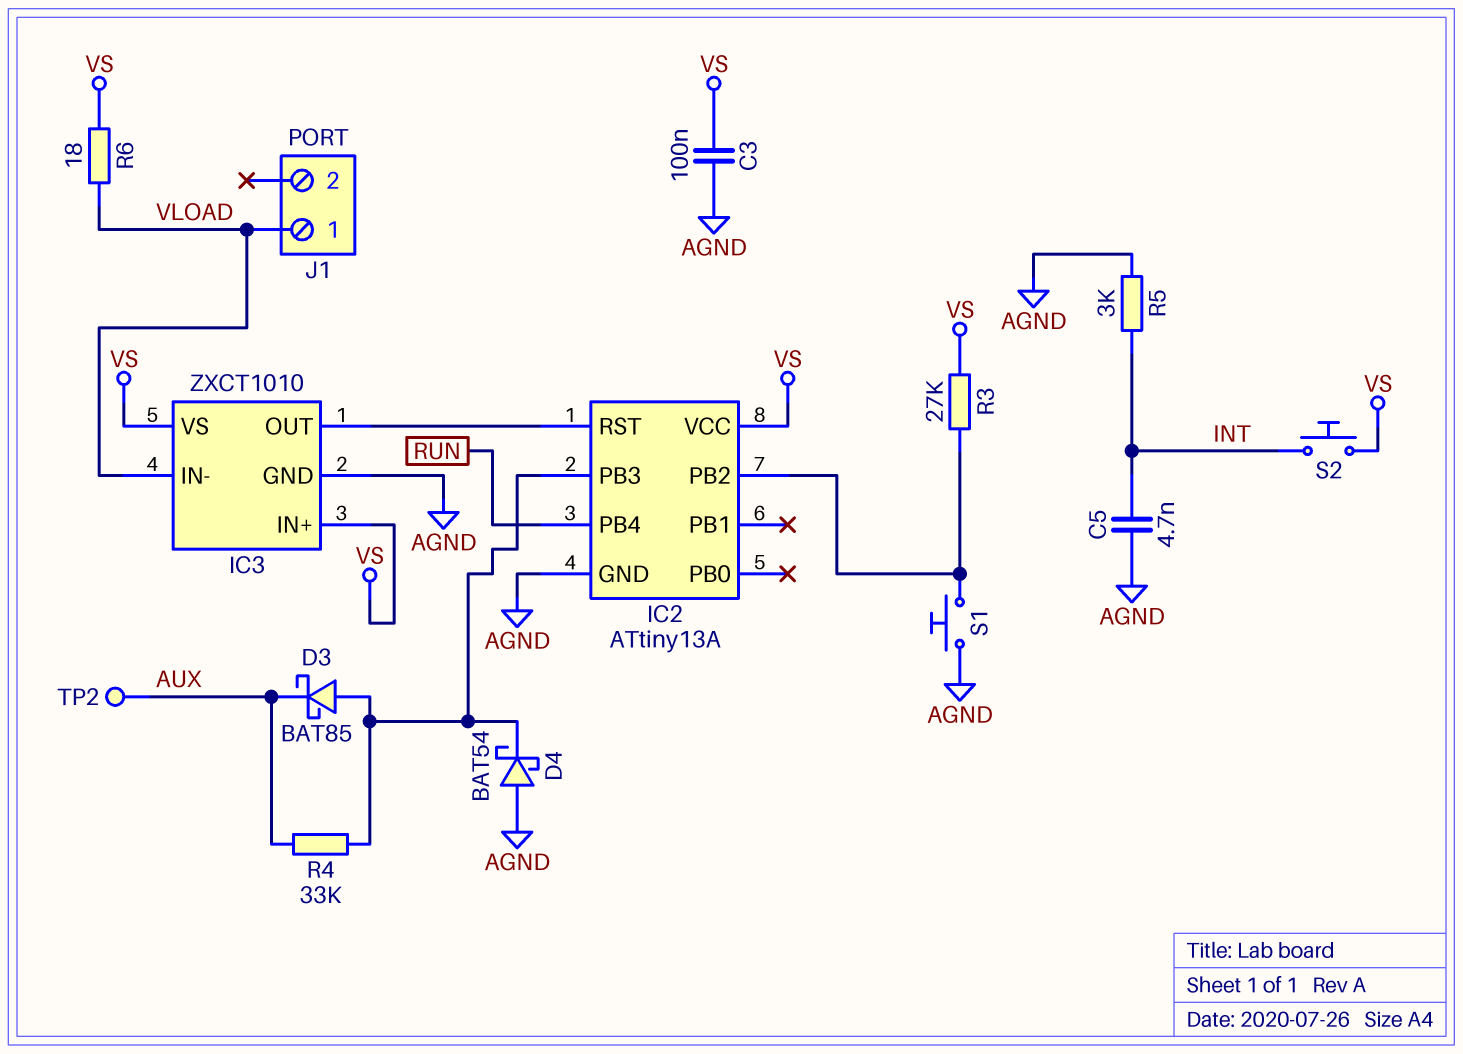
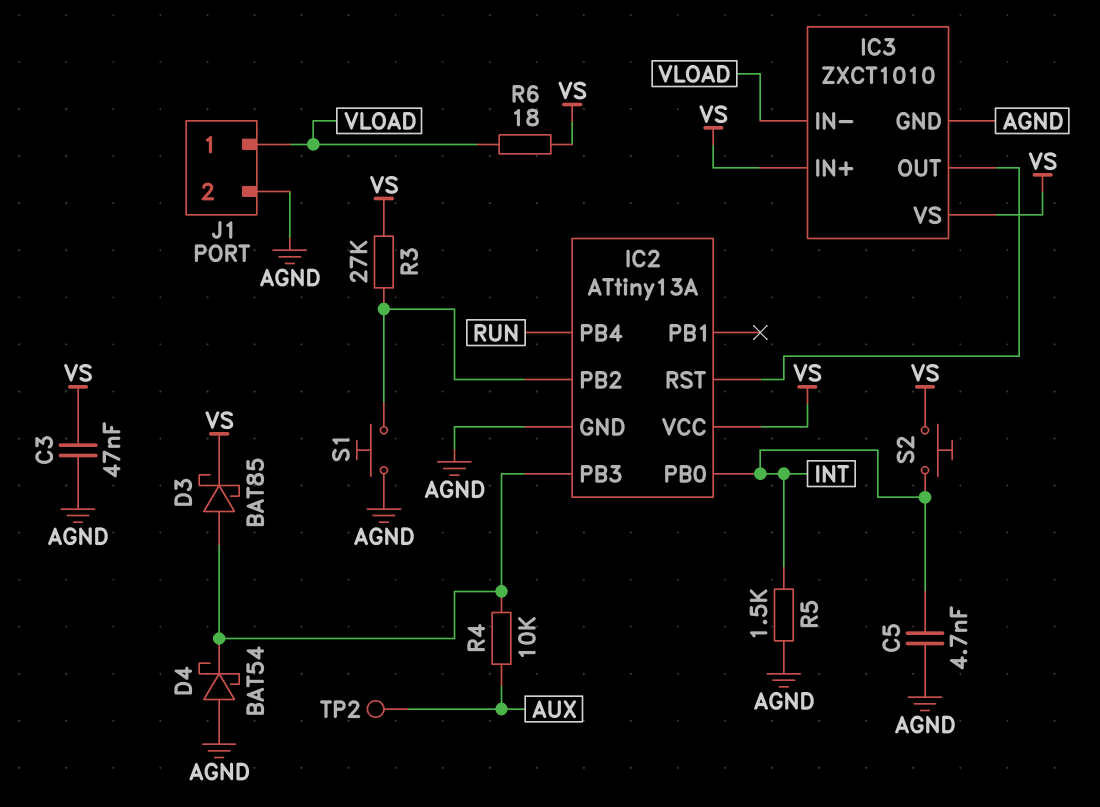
C3: 100nF (AGND, VS) -> 47nF (AGND, VS)
D3: schottky BAT85 (A IC2/PB3, K AUX) -> schottky BAT85 (A IC2/PB3, K VS)
IC2 pin PB0: none -> INT
J1 pin 2: none -> AGND
R4: 33k (AUX, IC2/PB3) -> 10k (AUX, IC2/PB3)
R5: 3k (AGND, INT) -> 1.5k (AGND, INT)

